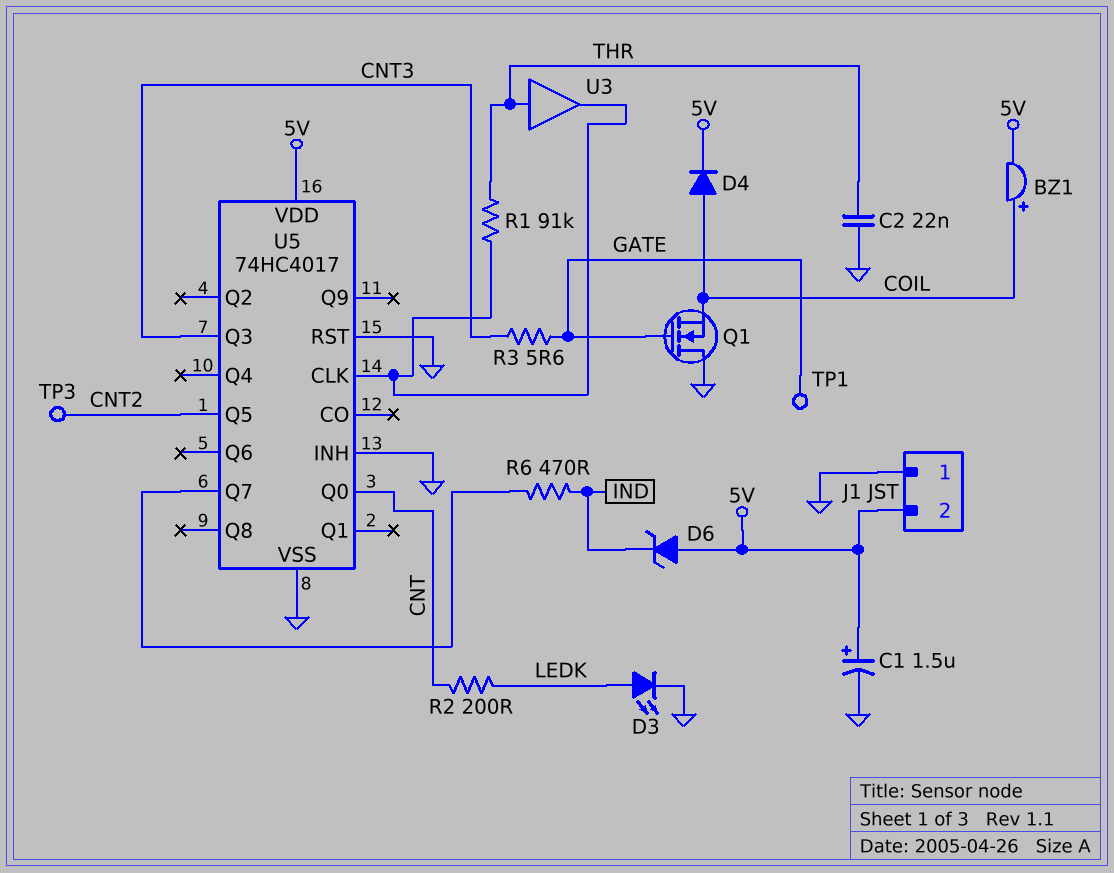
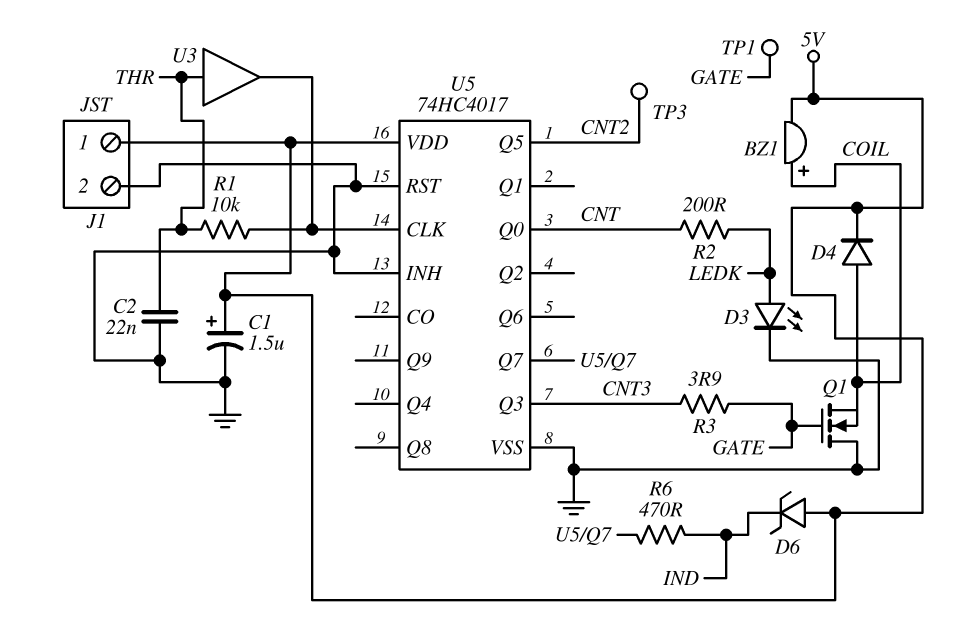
J1 pin 1: GND -> 5V
J1 pin 2: 5V -> GND
R1: 91k (THR, U5/CLK) -> 10k (THR, U5/CLK)
R3: 5.6 (CNT3, GATE) -> 3.9 (CNT3, GATE)

